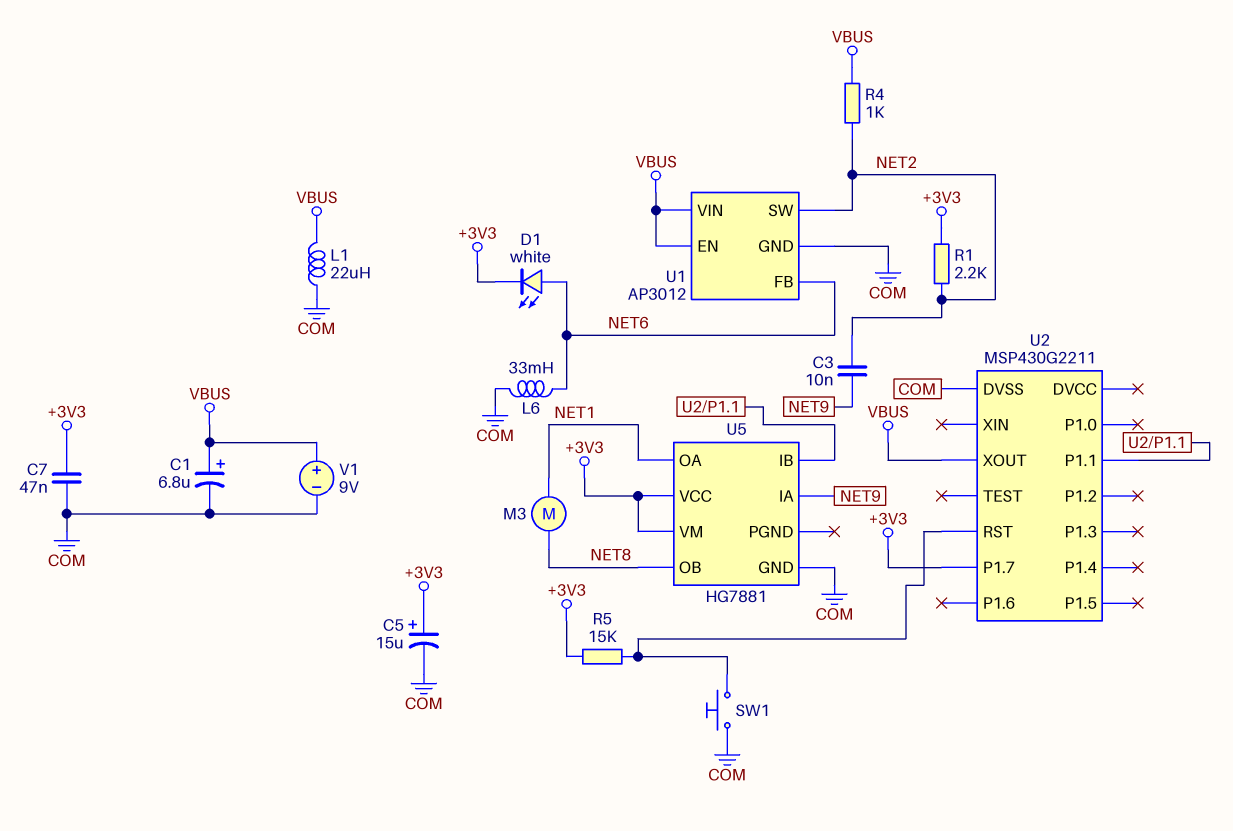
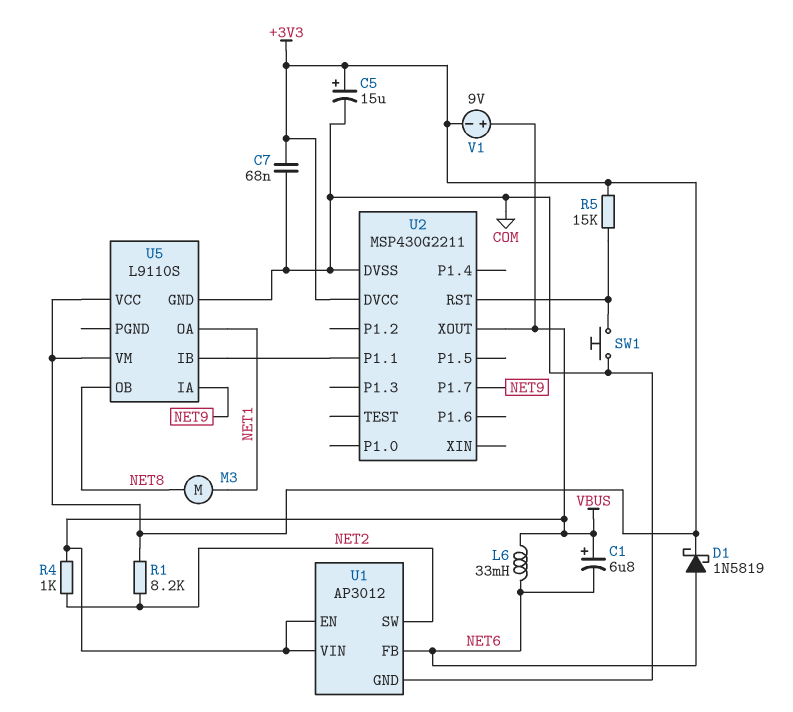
C1: 6.8uF (plus VBUS, minus COM) -> 6.8uF (plus VBUS, minus NET6)
C3: 10nF (NET2, NET9) -> none
C7: 47nF (+3V3, COM) -> 68nF (+3V3, COM)
D1: LED white (A NET6, K +3V3) -> schottky 1N5819 (A NET6, K +3V3)
L1: 22uH (COM, VBUS) -> none
L6: 33mH (COM, NET6) -> 33mH (NET6, VBUS)
R1: 2.2k (+3V3, NET2) -> 8.2k (+3V3, NET2)
U2 pin DVCC: none -> +3V3
U2 pin P1.7: +3V3 -> NET9
U5: HG7881 -> L9110S
V1: 9V (plus VBUS, minus COM) -> 9V (plus VBUS, minus +3V3)

